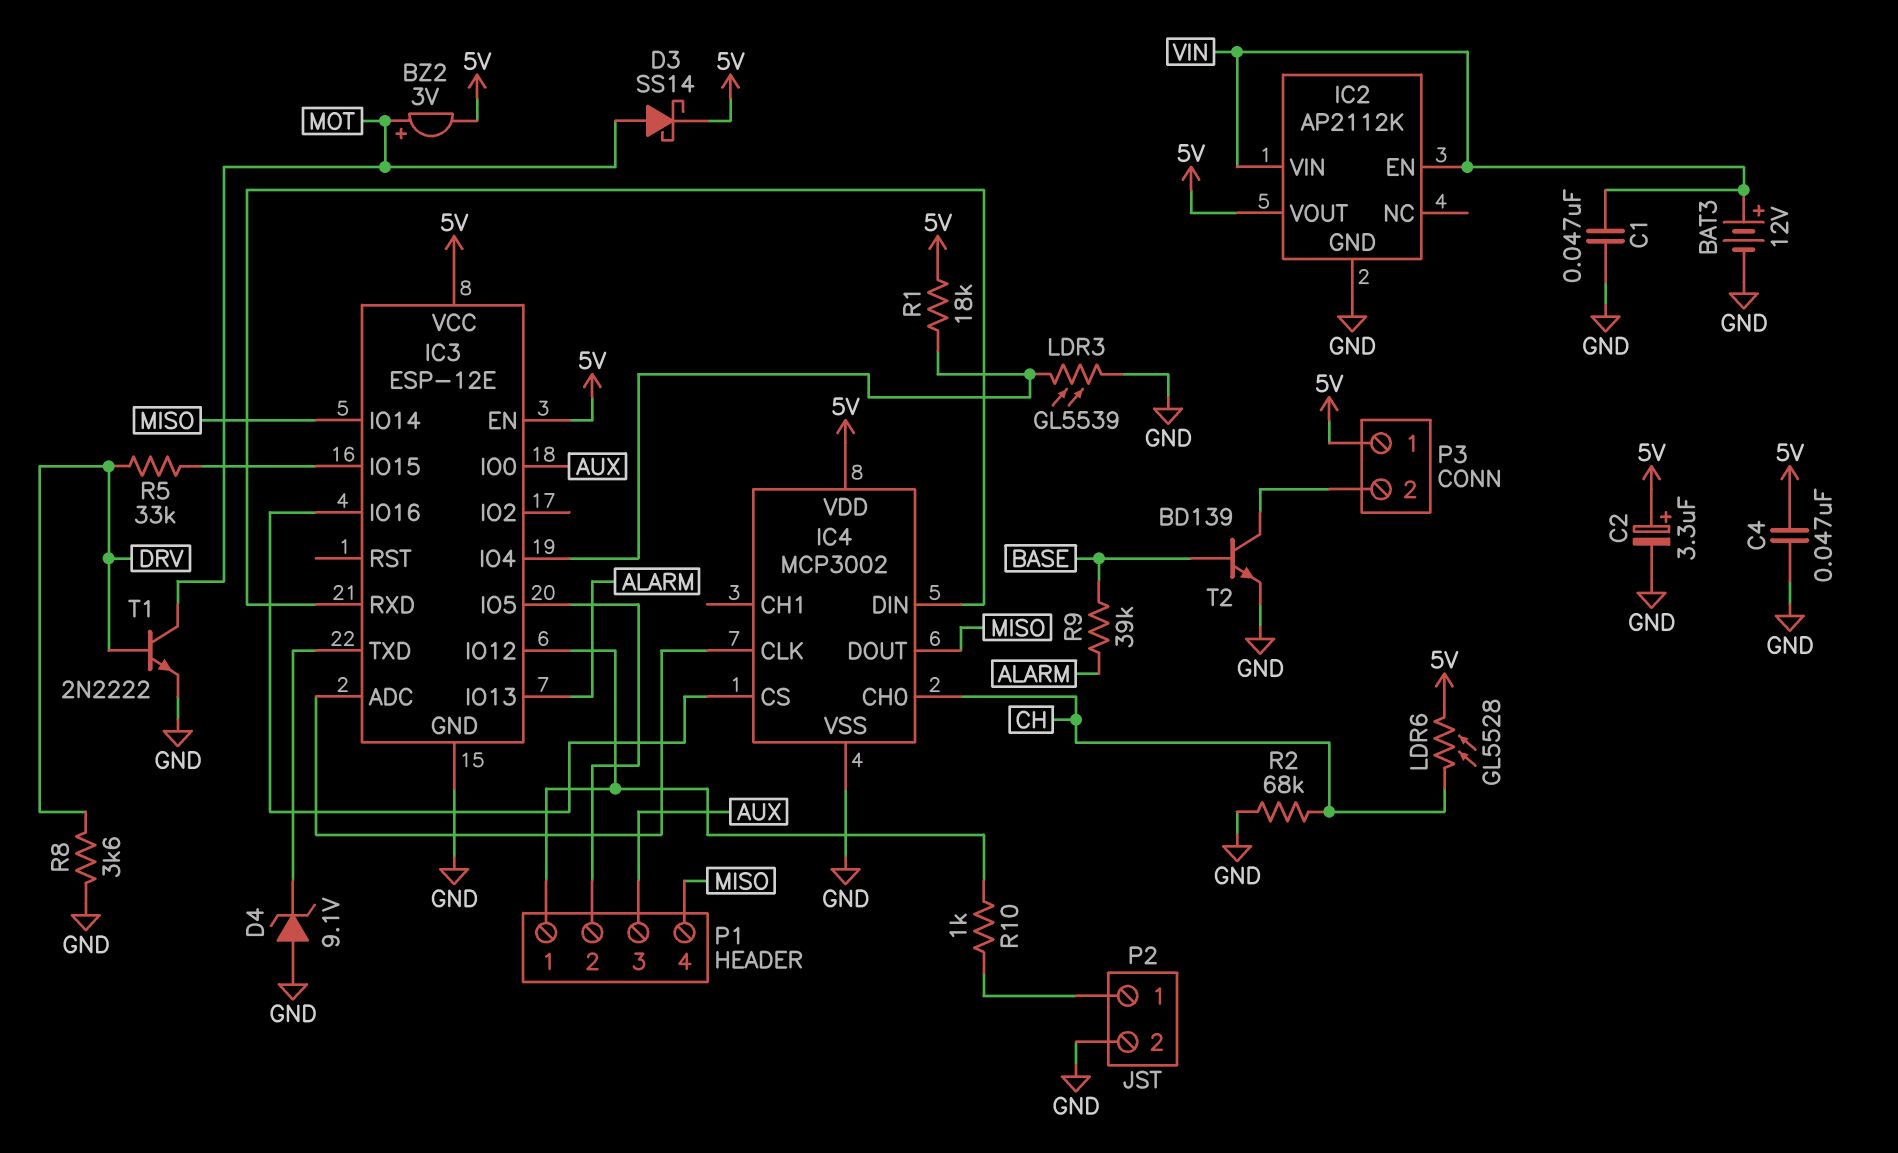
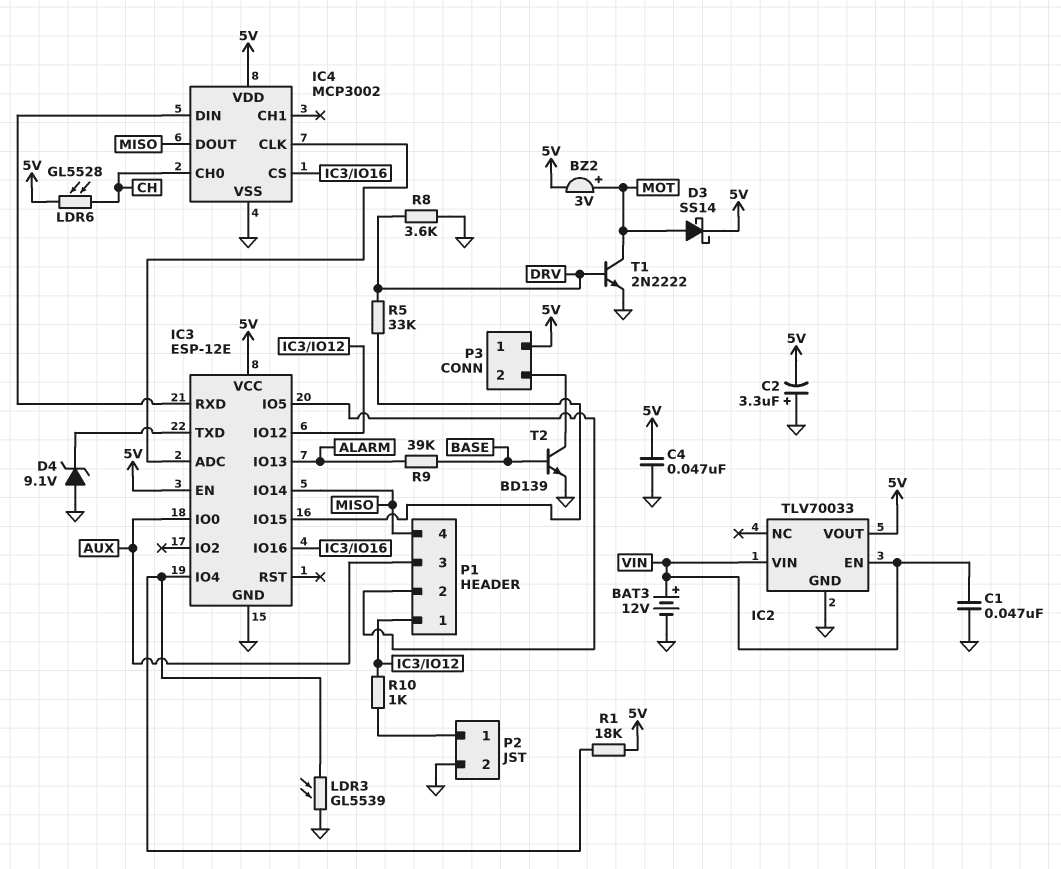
C2: 3.3uF (plus 5V, minus GND) -> 3.3uF (plus GND, minus 5V)
IC2: AP2112K -> TLV70033
R2: 68k (CH, GND) -> none

